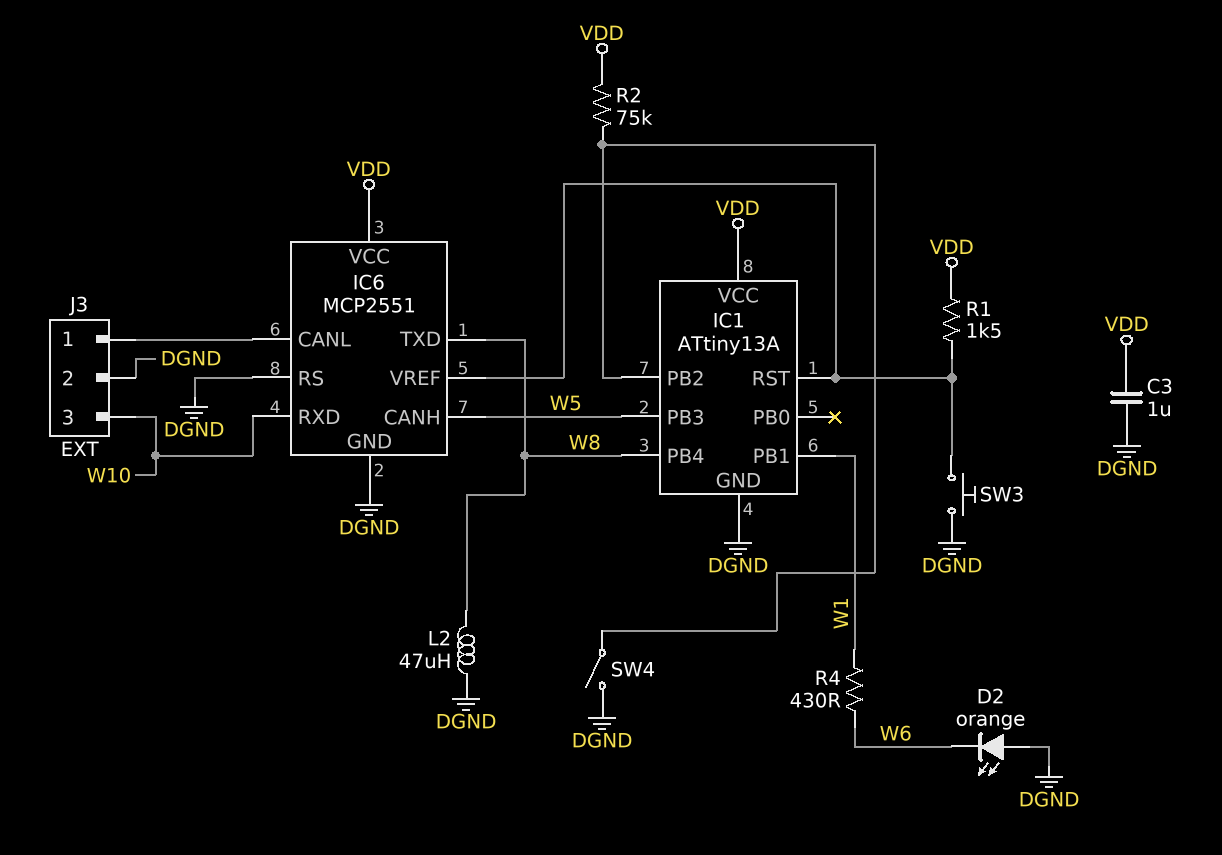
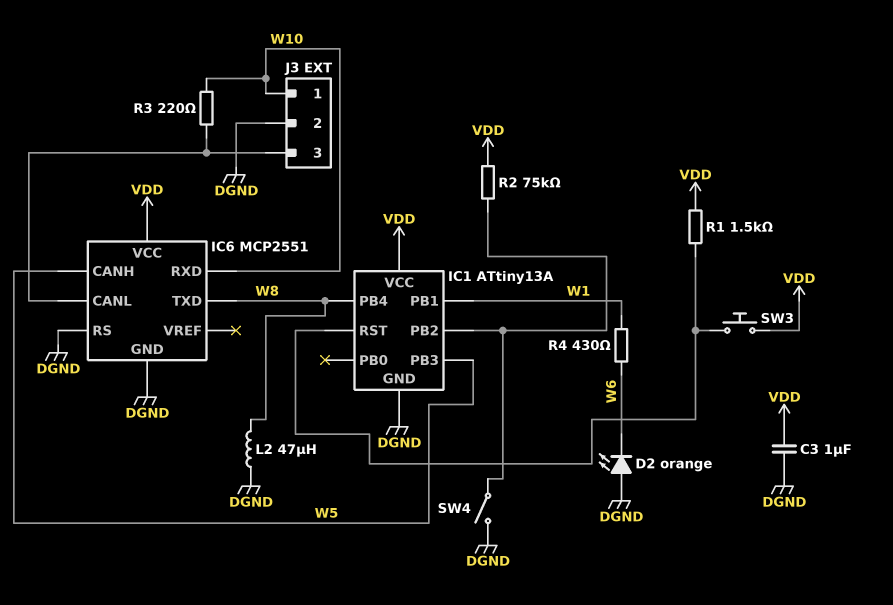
IC6 pin VREF: IC1/RST -> none
J3 pin 1: IC6/CANL -> W10
J3 pin 3: W10 -> IC6/CANL
R3: none -> 220 (IC6/CANL, W10)
SW3: button (DGND, IC1/RST) -> button (IC1/RST, VDD)

